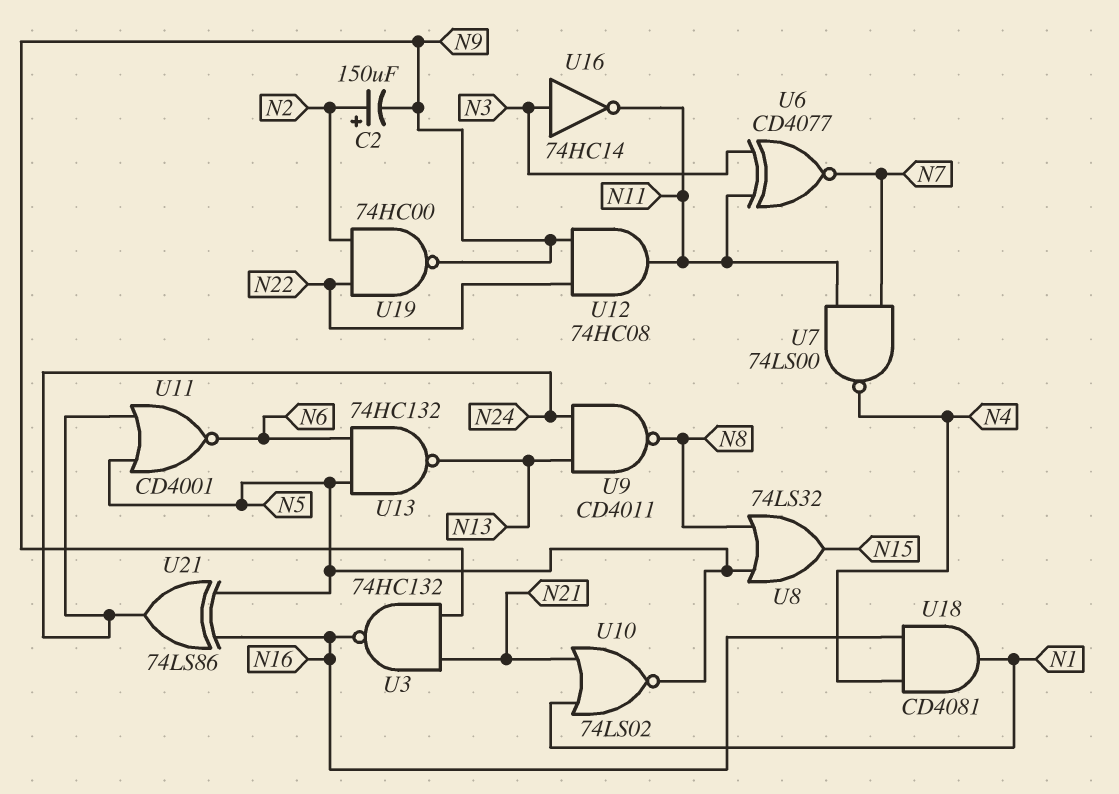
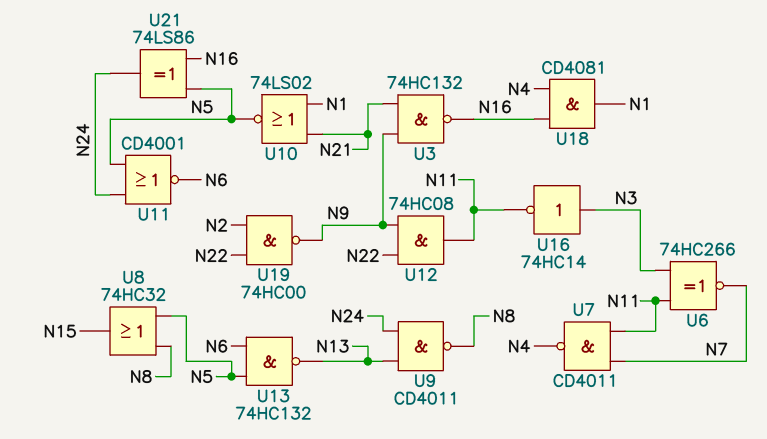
C2: 150uF (plus N2, minus N9) -> none
U6: XNOR CD4077 (in N3, in N11, out N7) -> XNOR 74HC266 (in N3, in N11, out N7)
U7: NAND 74LS00 (in N7, in N11, out N4) -> NAND CD4011 (in N7, in N11, out N4)
U8: OR 74LS32 (in N5, in N8, out N15) -> OR 74HC32 (in N5, in N8, out N15)

